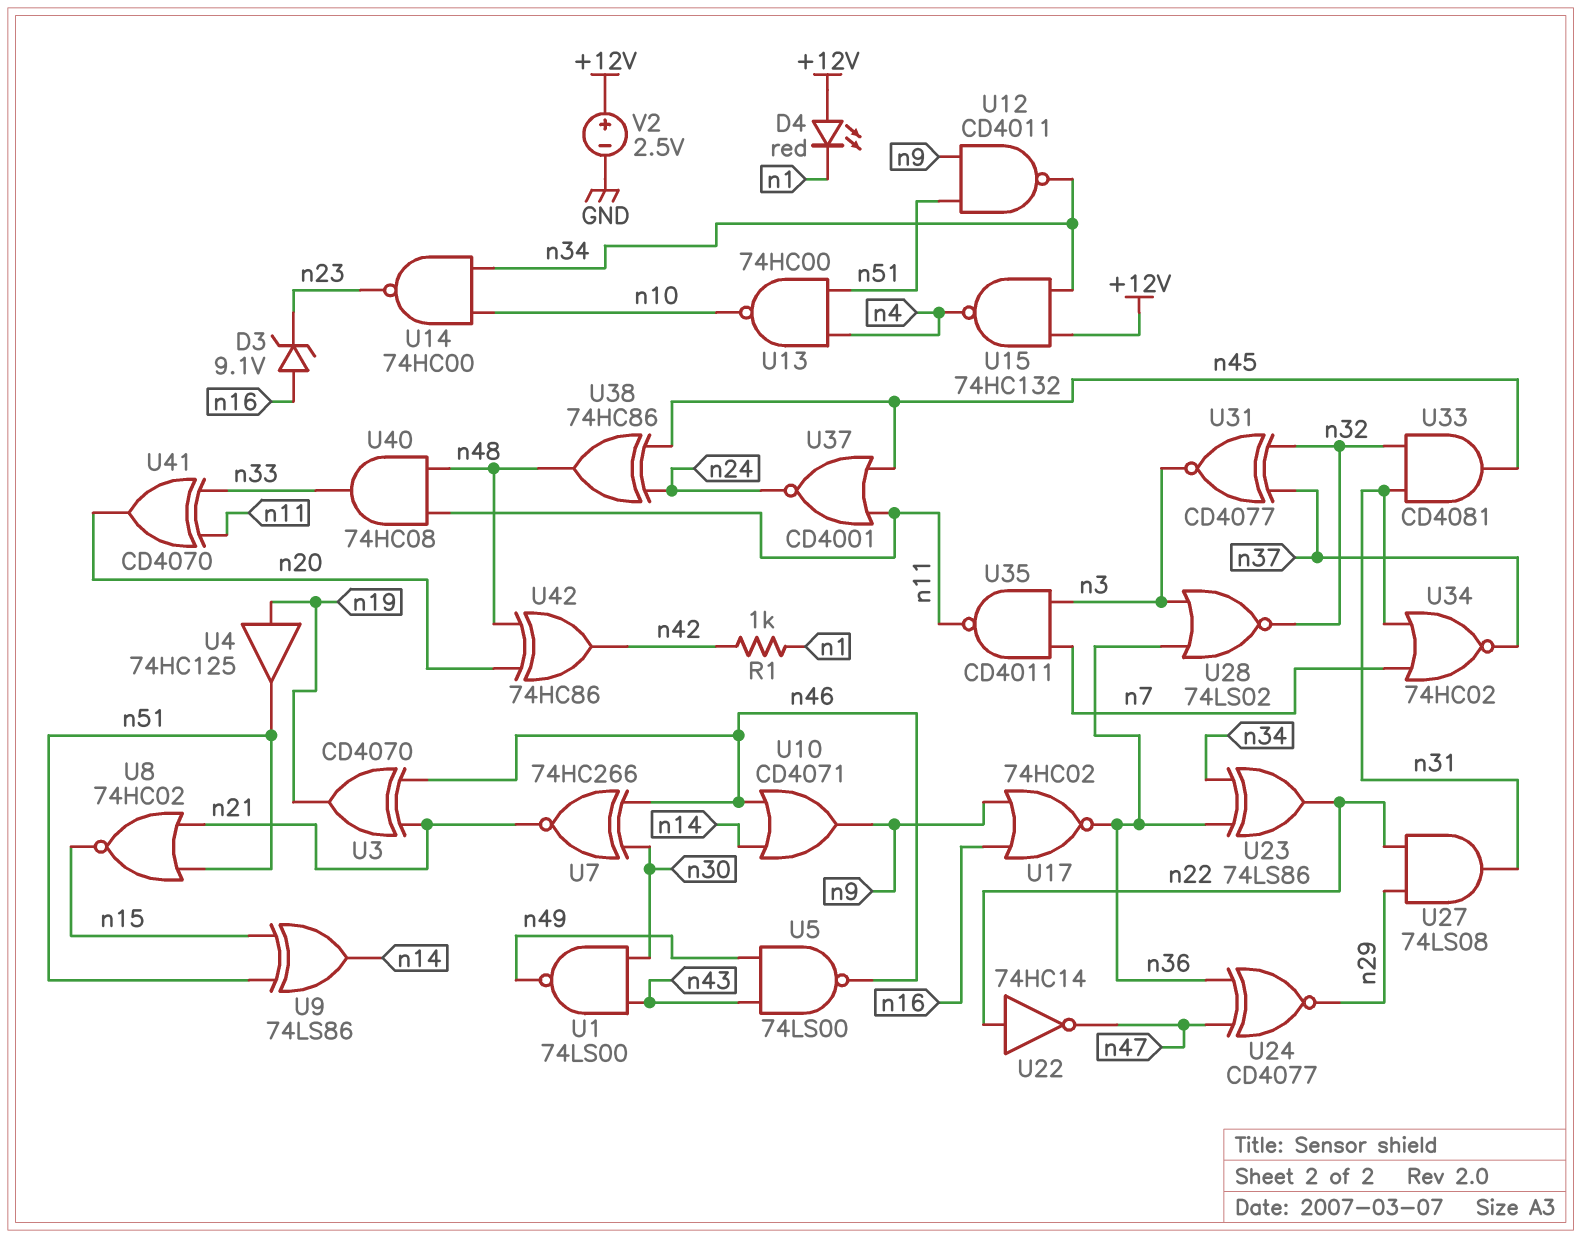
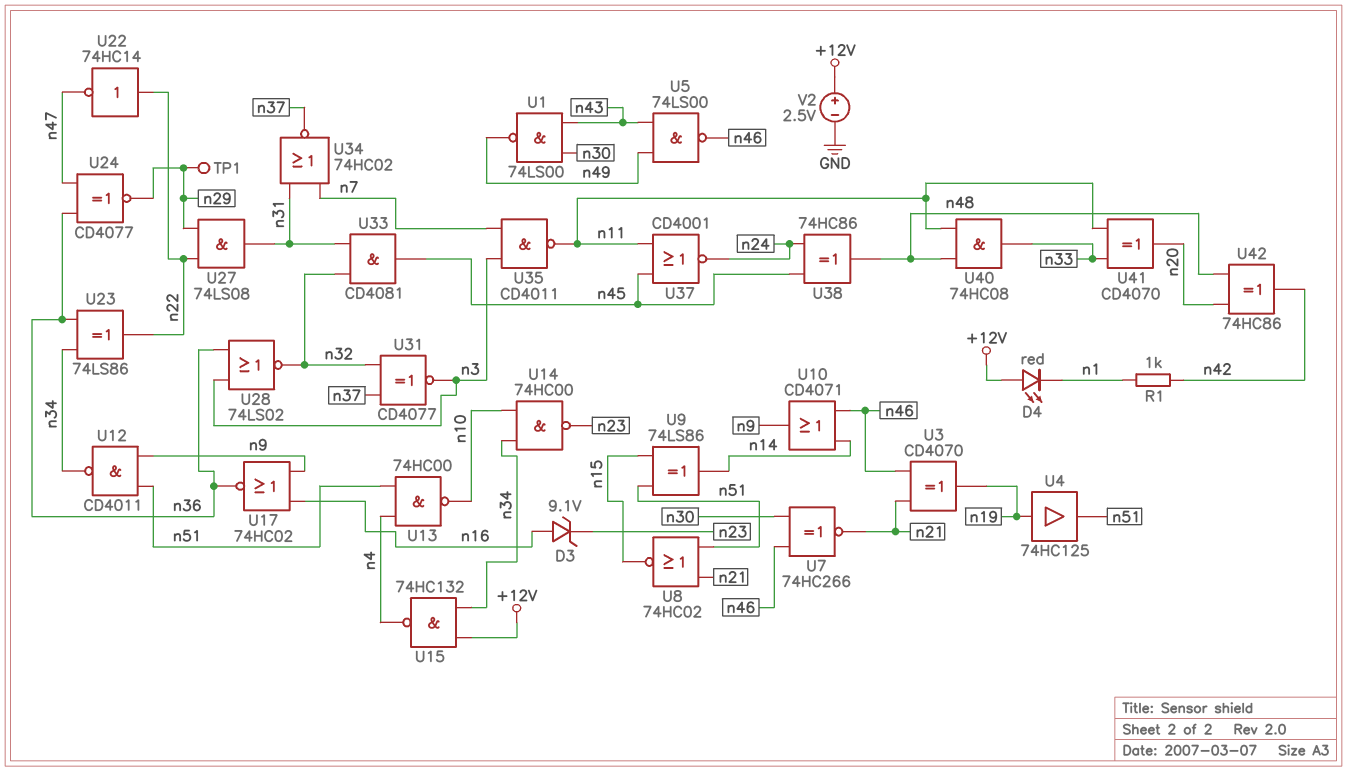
TP1: none -> test point (n29)

